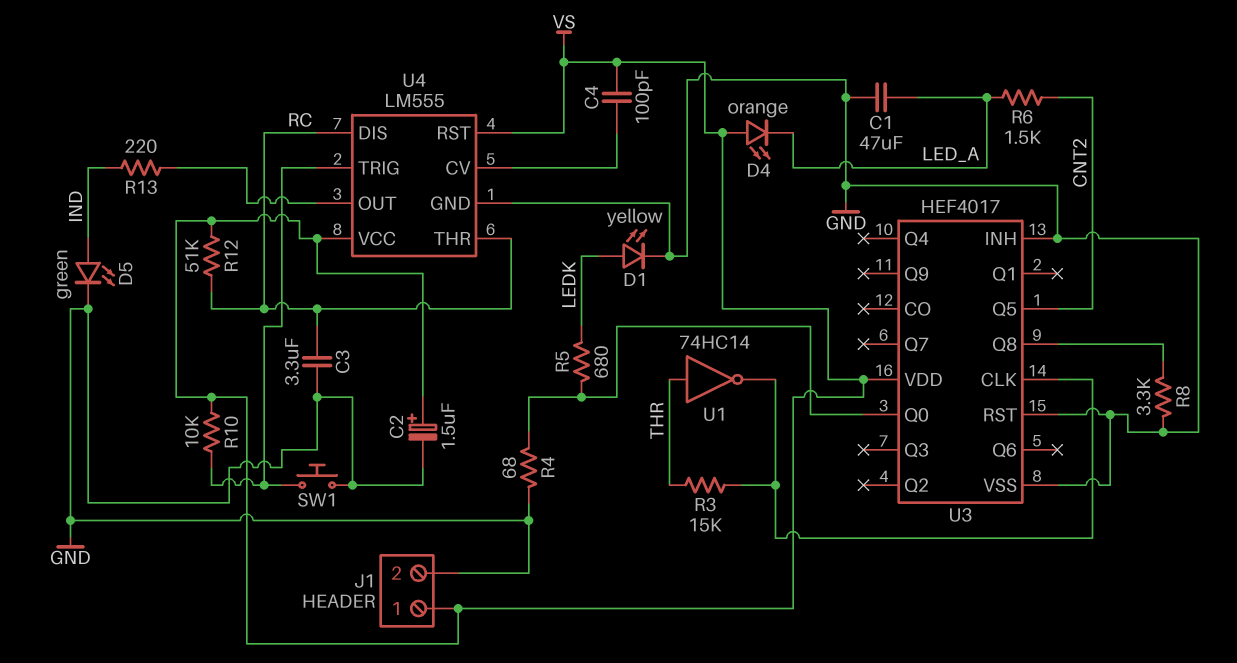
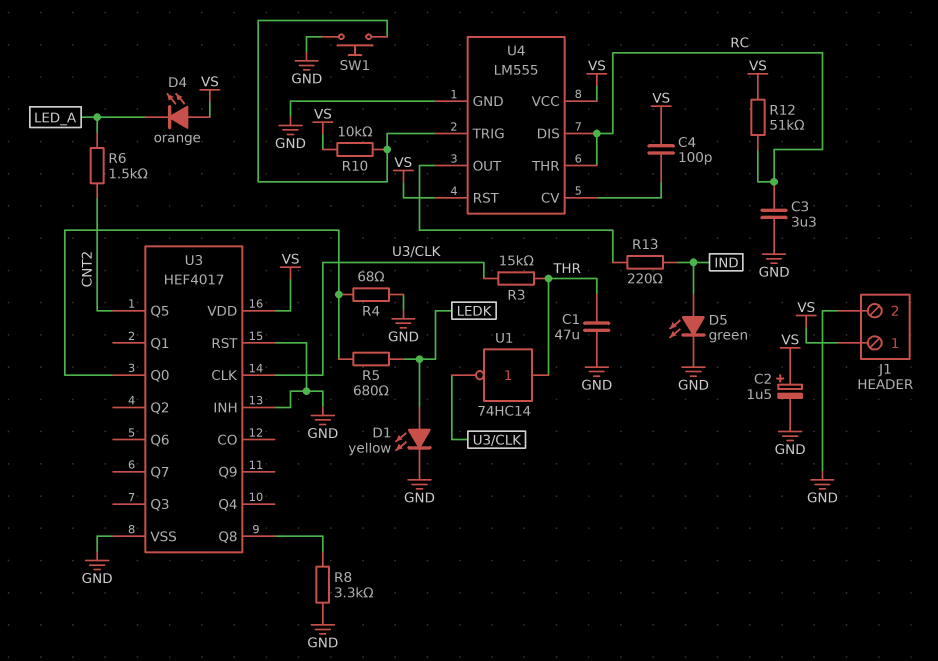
C1: 47uF (GND, LED_A) -> 47uF (GND, THR)

